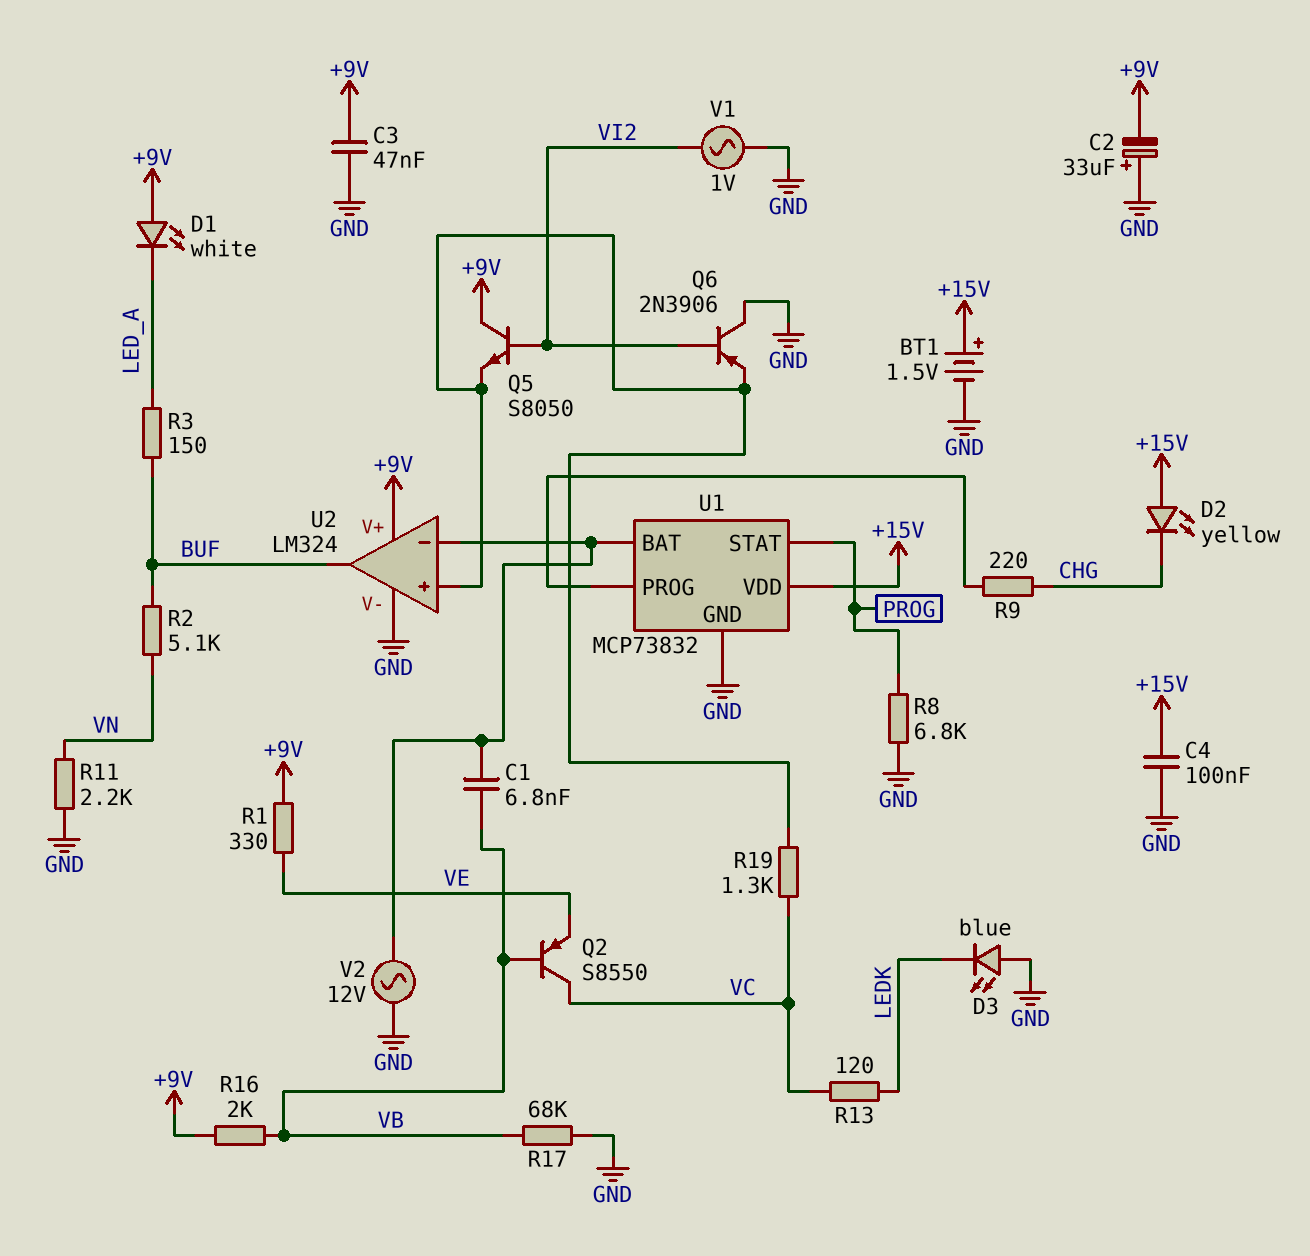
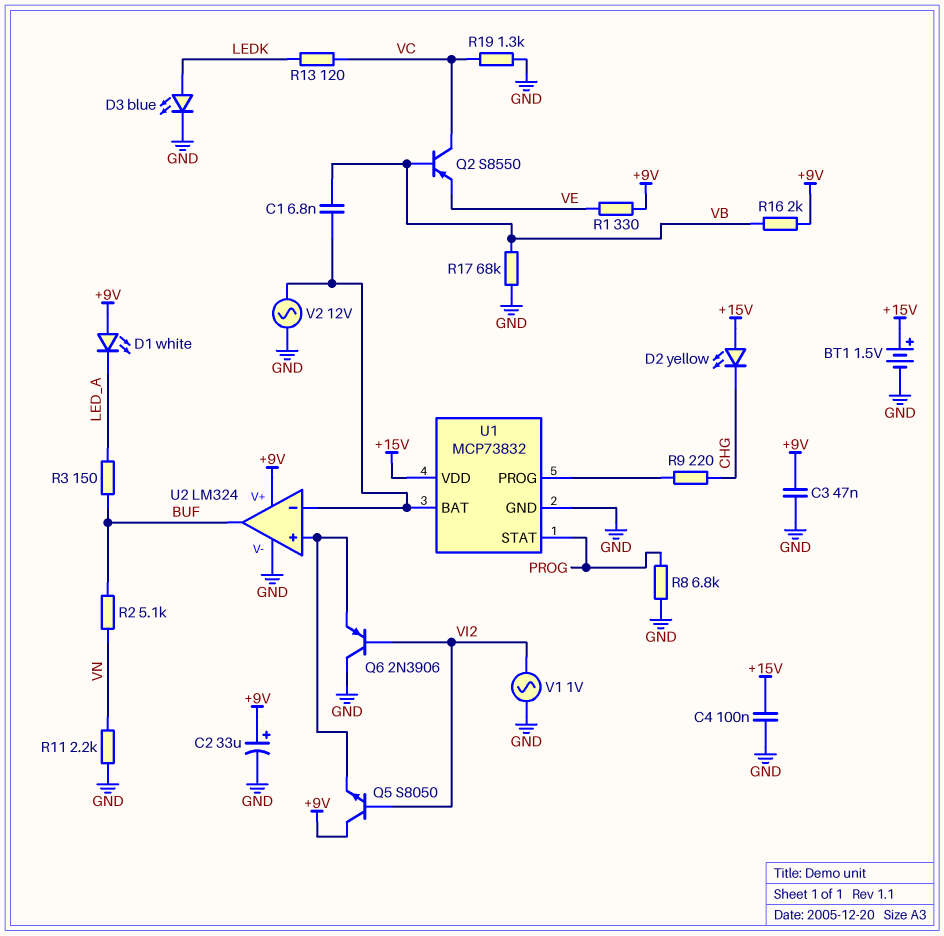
C2: 33uF (plus GND, minus +9V) -> 33uF (plus +9V, minus GND)
D3: LED blue (A GND, K LEDK) -> LED blue (A LEDK, K GND)
R19: 1.3k (U2/in+, VC) -> 1.3k (GND, VC)

